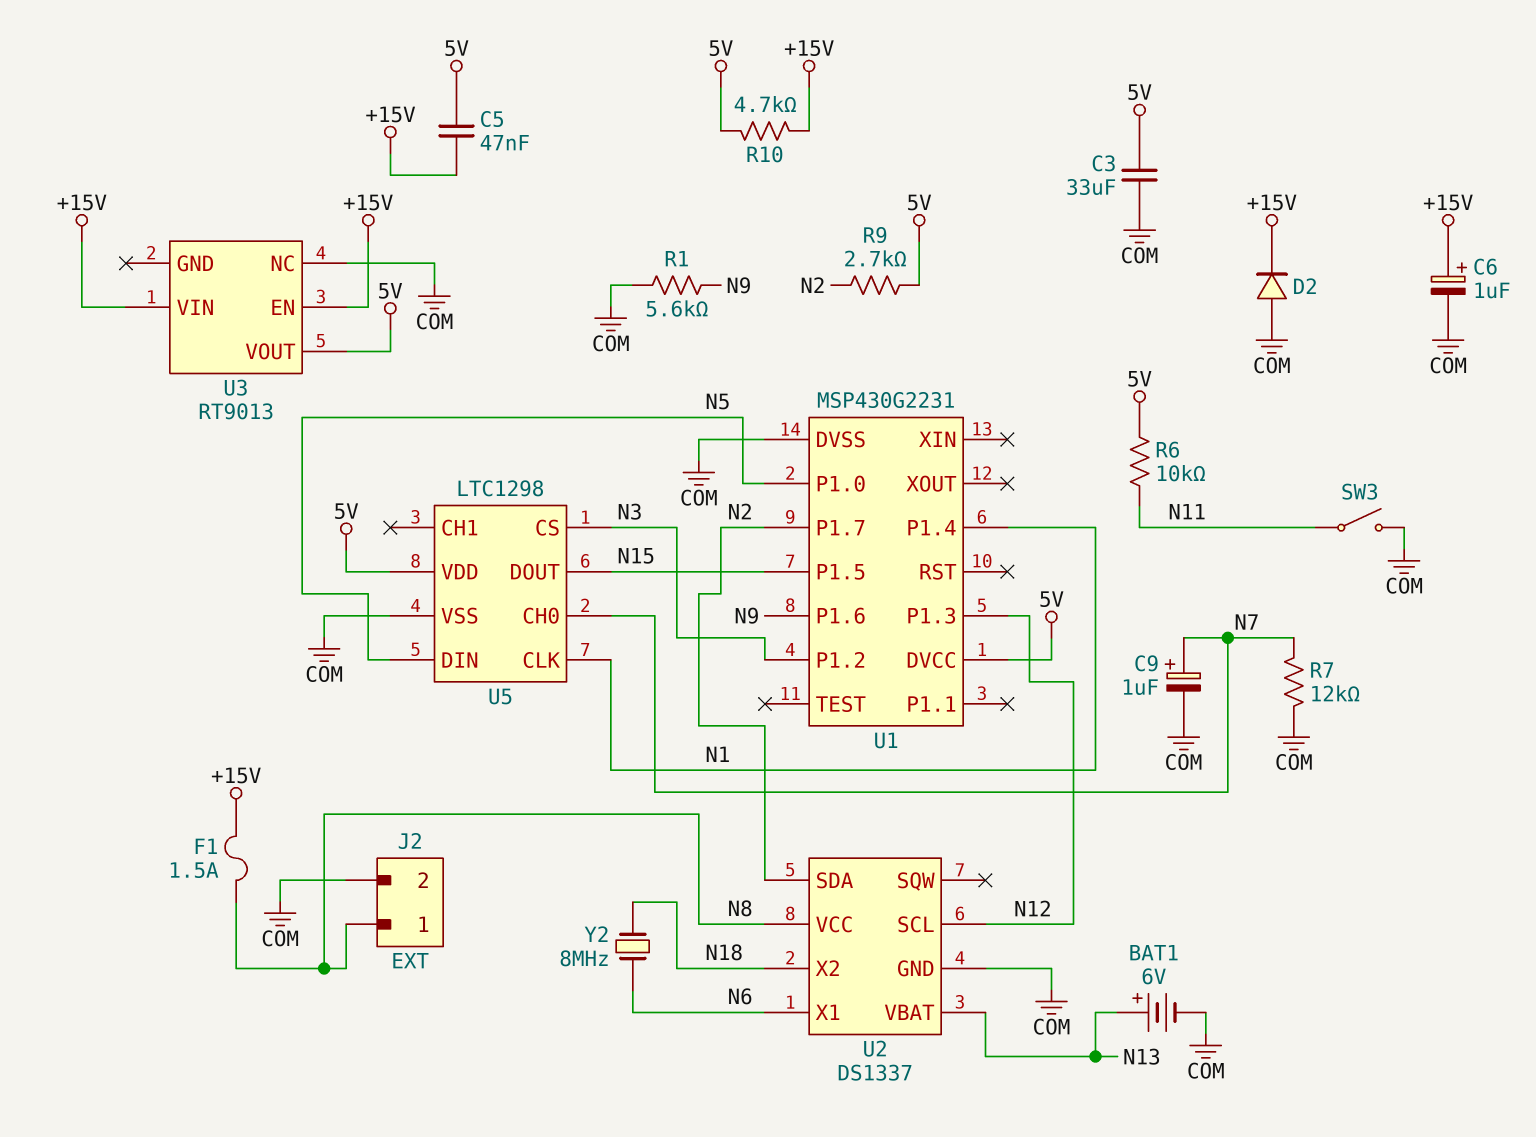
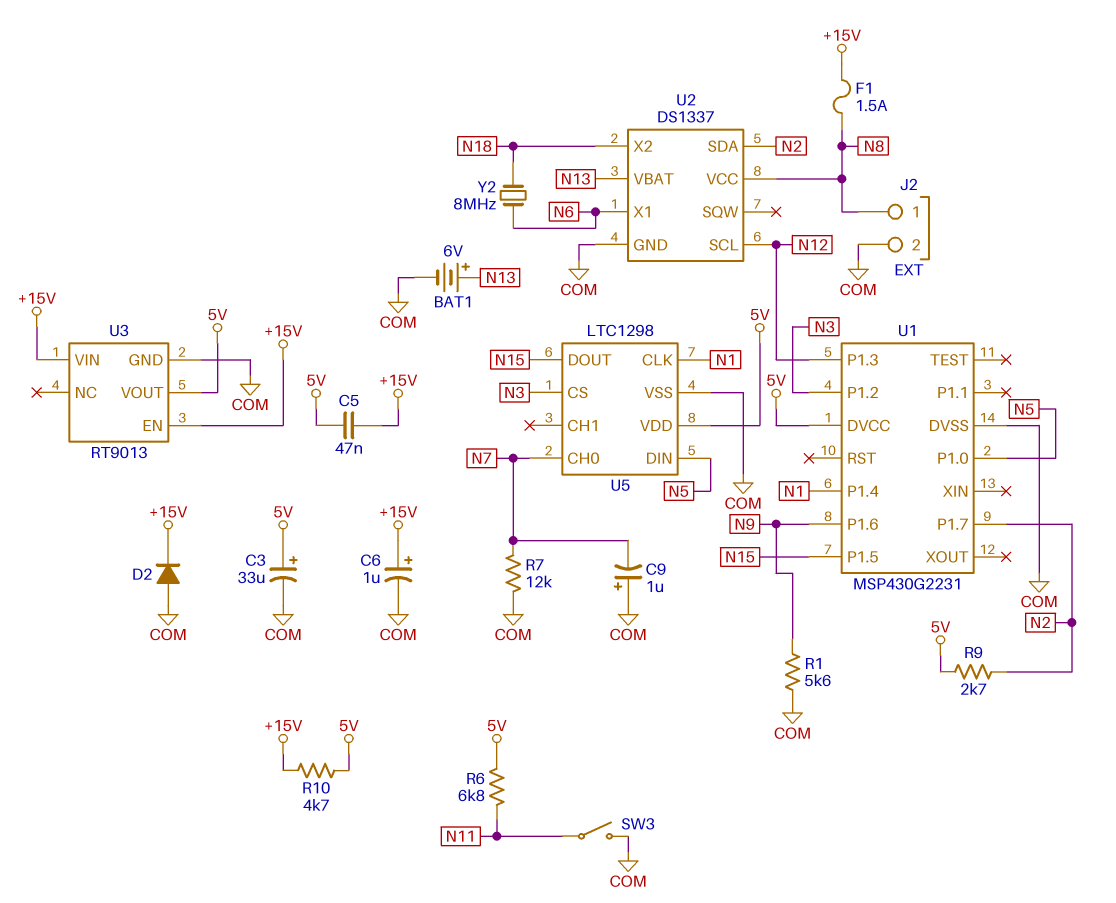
C3: 33uF (5V, COM) -> 33uF (plus 5V, minus COM)
C9: 1uF (plus N7, minus COM) -> 1uF (plus COM, minus N7)
R6: 10k (5V, N11) -> 6.8k (5V, N11)
U3 pin GND: none -> COM
U3 pin NC: COM -> none

